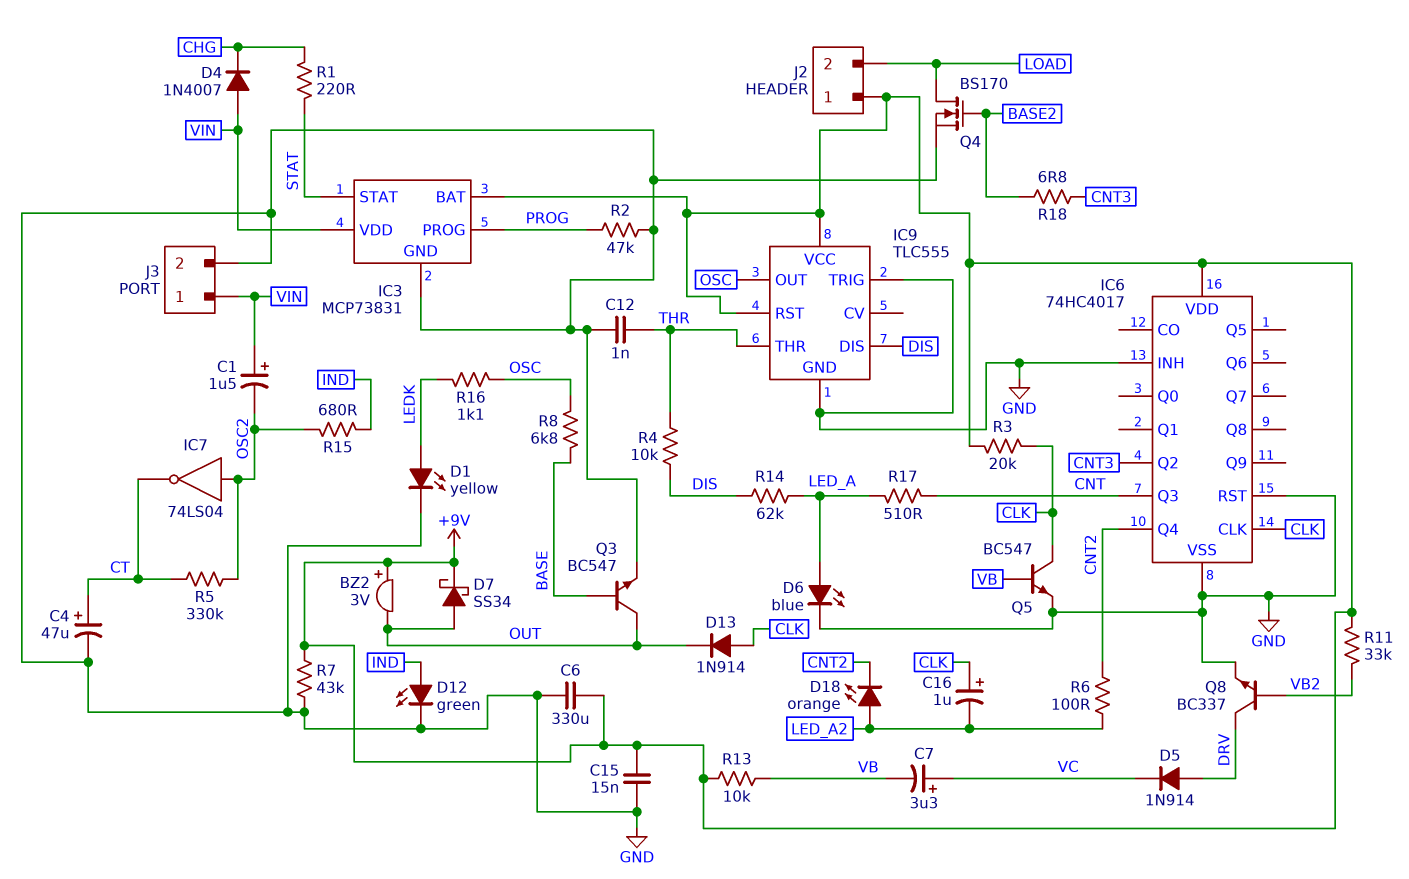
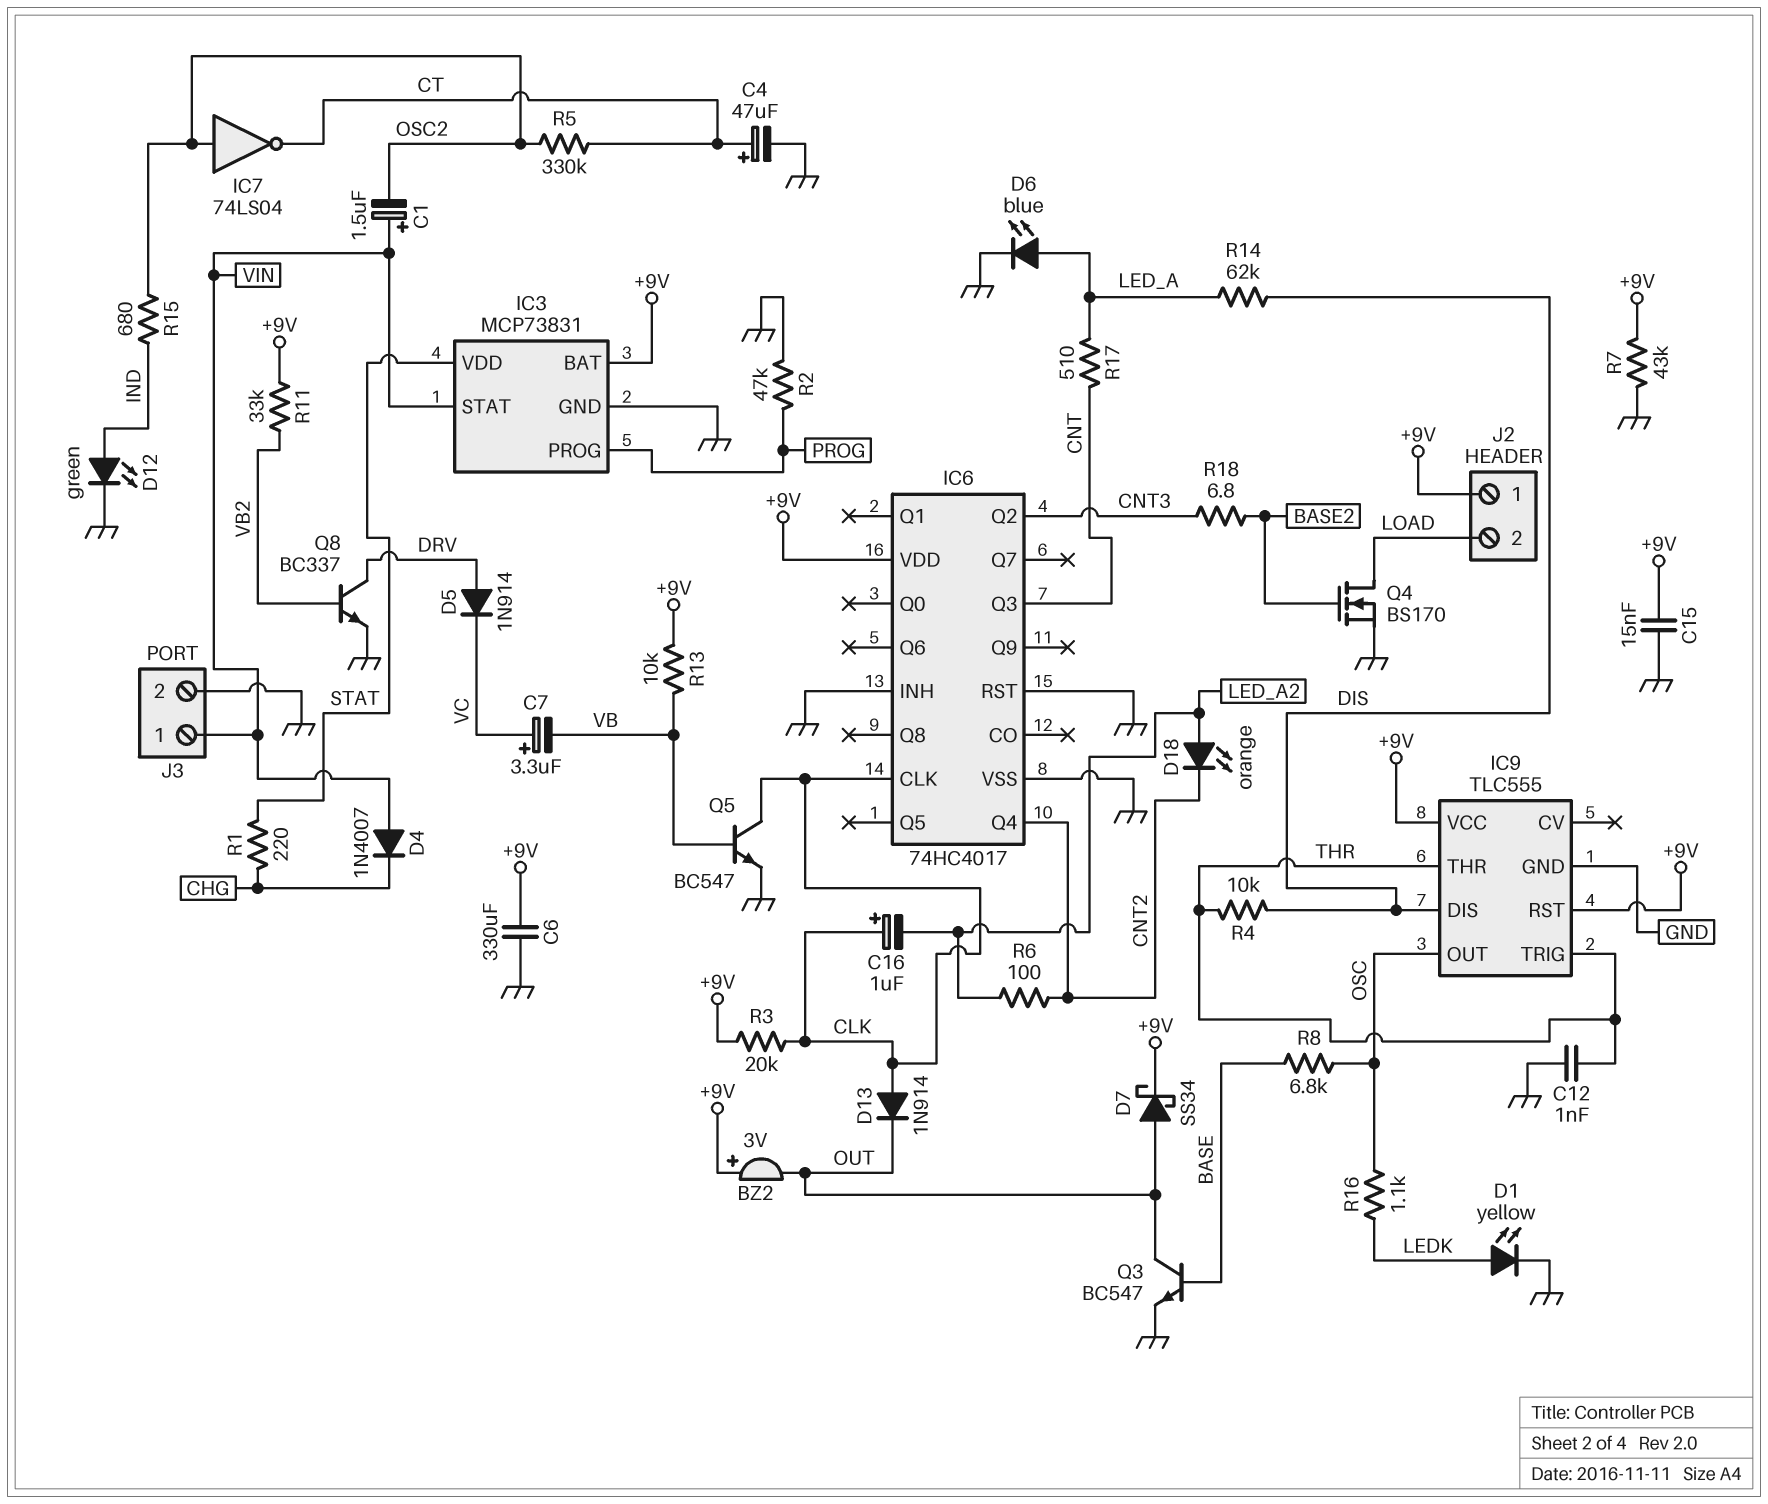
IC3 pin STAT: STAT -> VIN
IC3 pin VDD: VIN -> STAT
IC9 pin TRIG: GND -> THR

